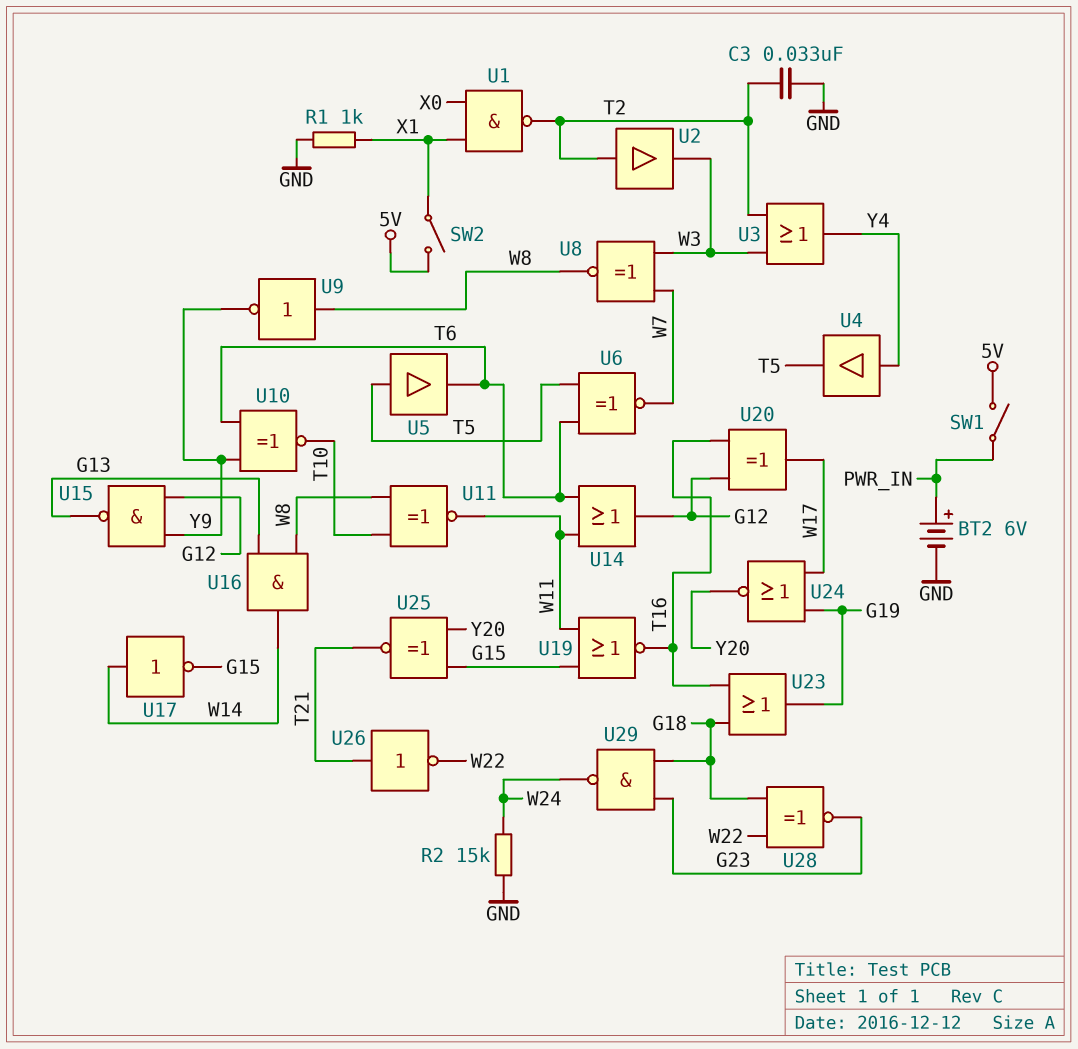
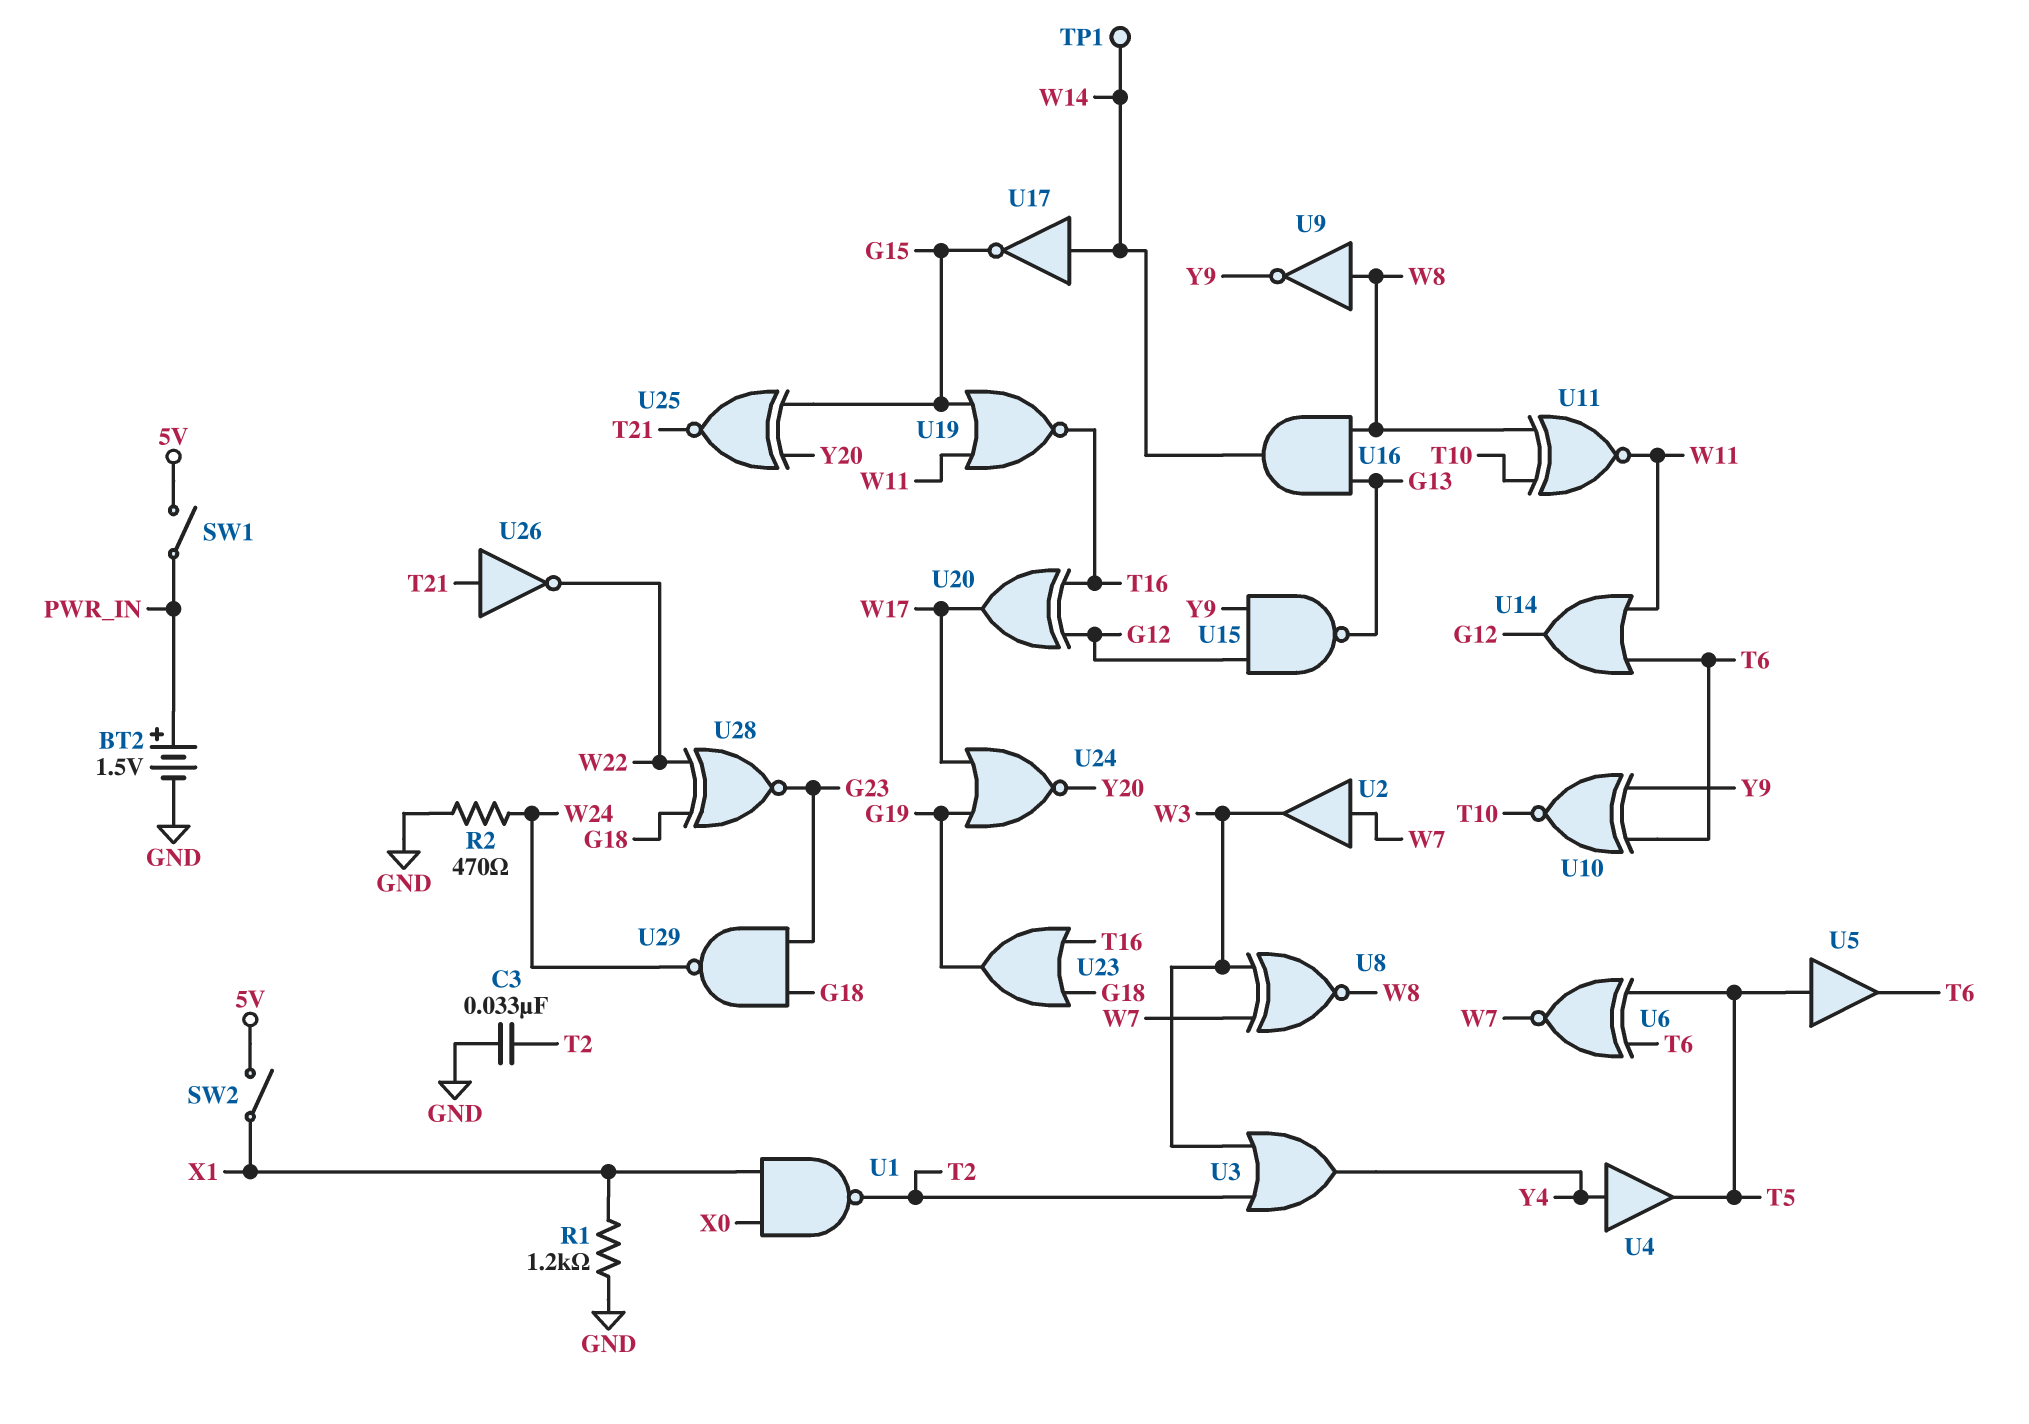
BT2: 6V (plus PWR_IN, minus GND) -> 1.5V (plus PWR_IN, minus GND)
R1: 1k (GND, X1) -> 1.2k (GND, X1)
R2: 15k (GND, W24) -> 470 (GND, W24)
TP1: none -> test point (W14)
U2: buffer (in T2, out W3) -> buffer (in W7, out W3)

